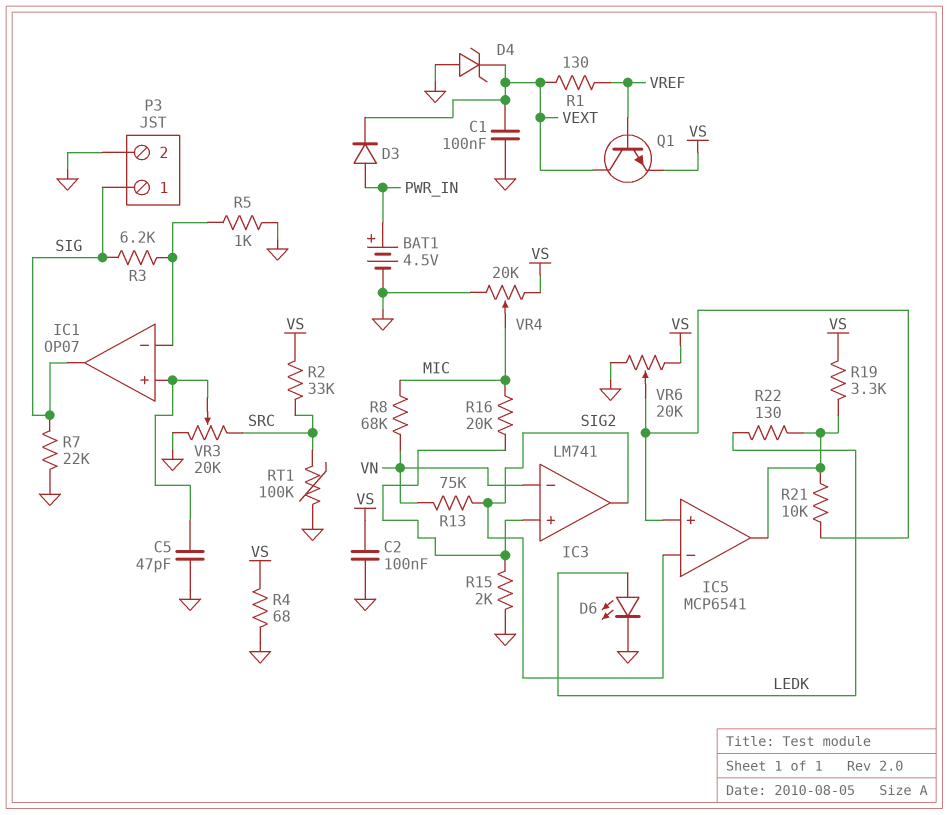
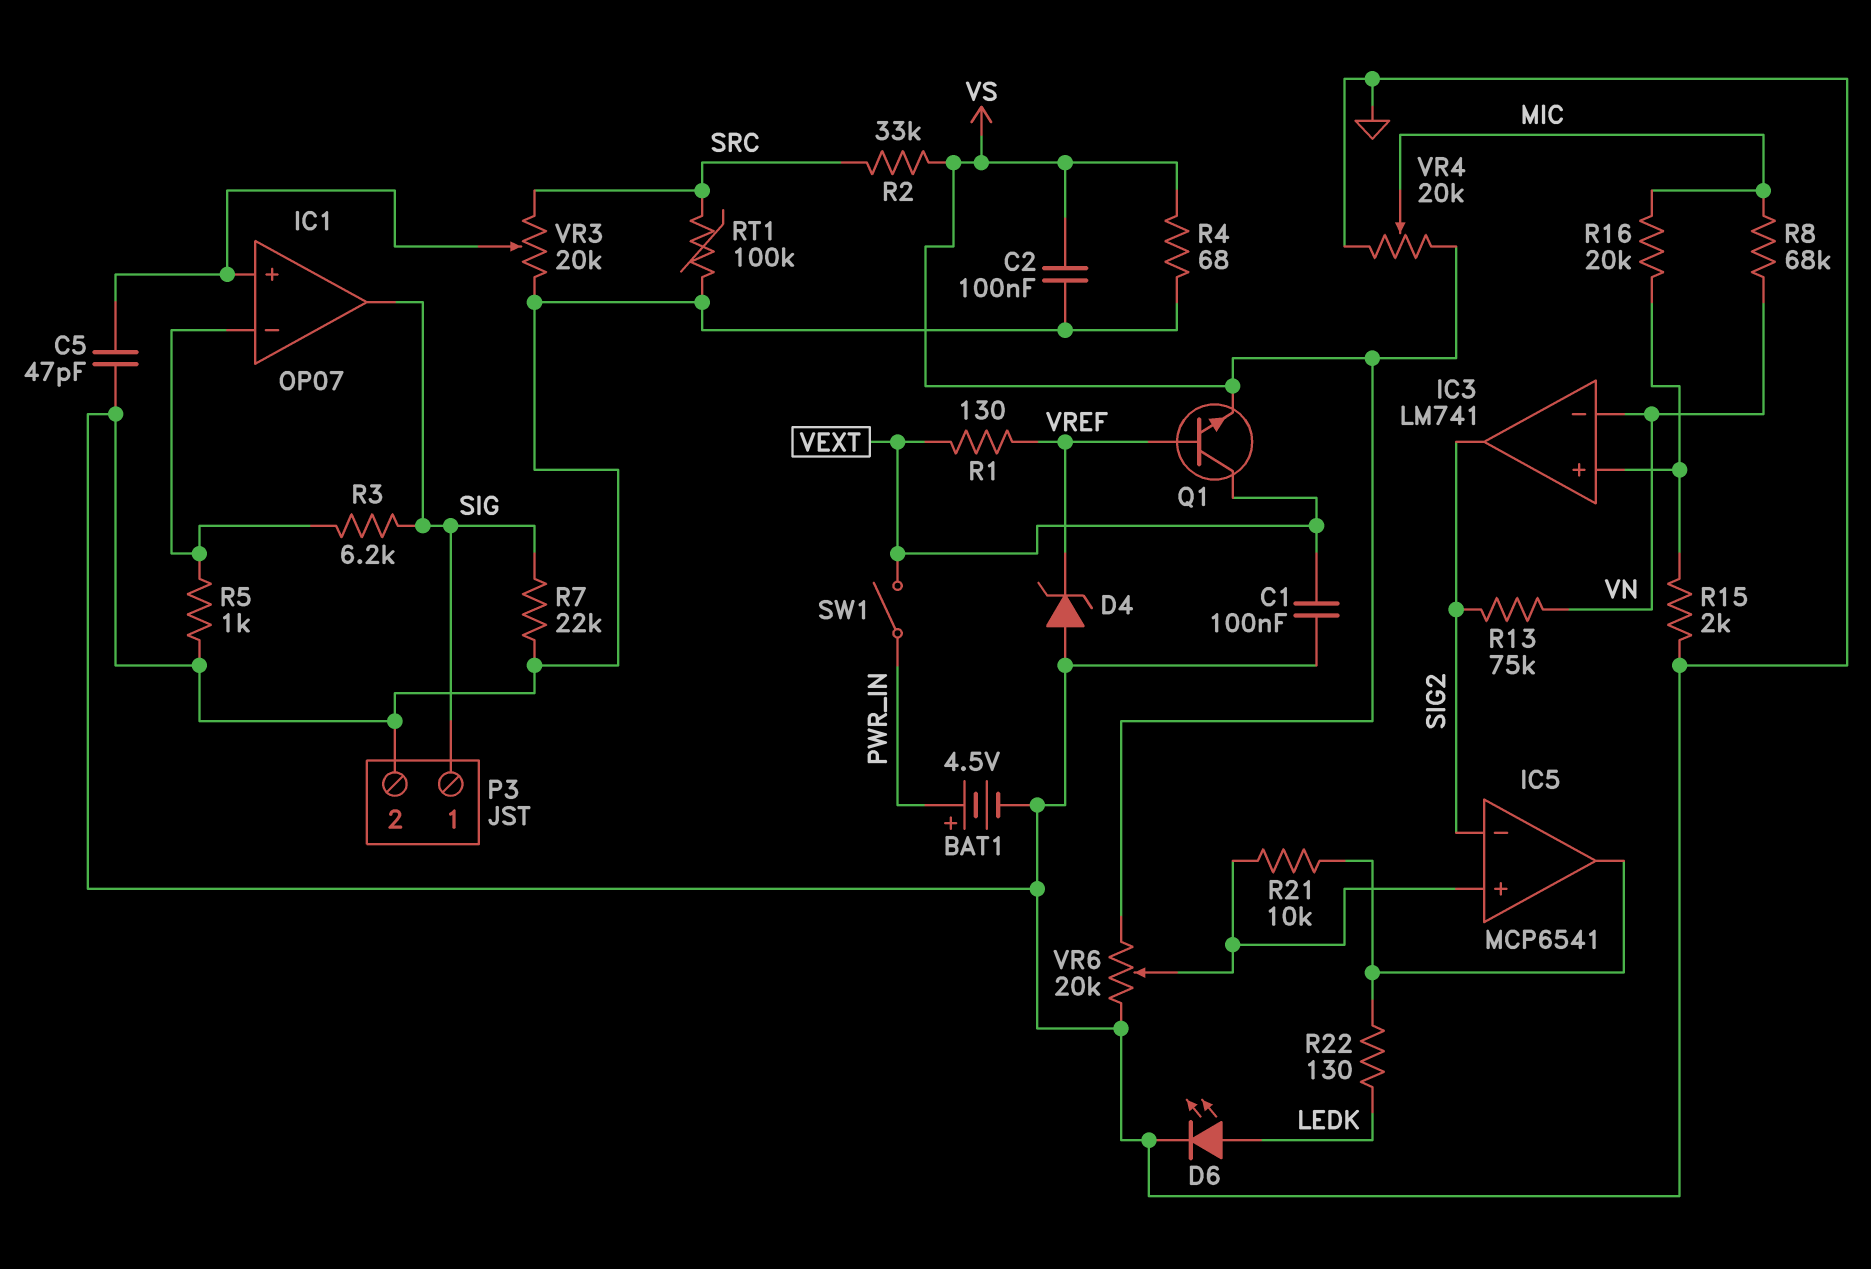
D3: diode (A PWR_IN, K VEXT) -> none
D4: zener (A GND, K VEXT) -> zener (A GND, K VREF)
R19: 3.3k (IC5/out, VS) -> none
SW1: none -> switch (PWR_IN, VEXT)

